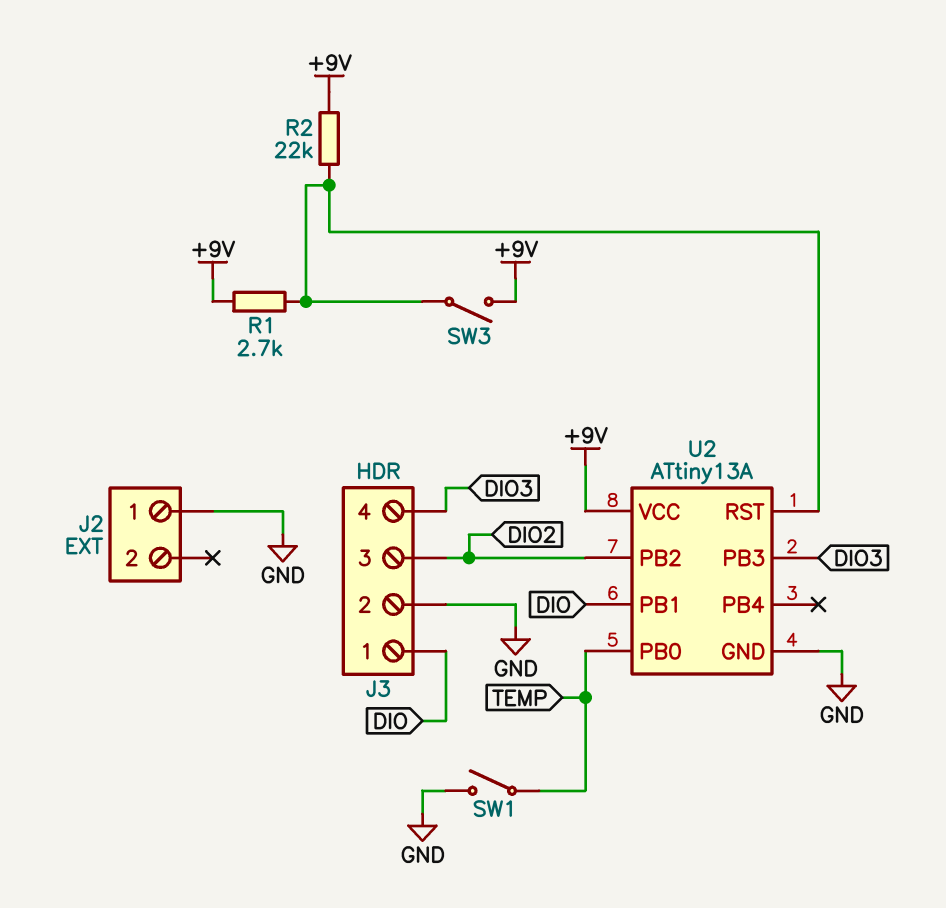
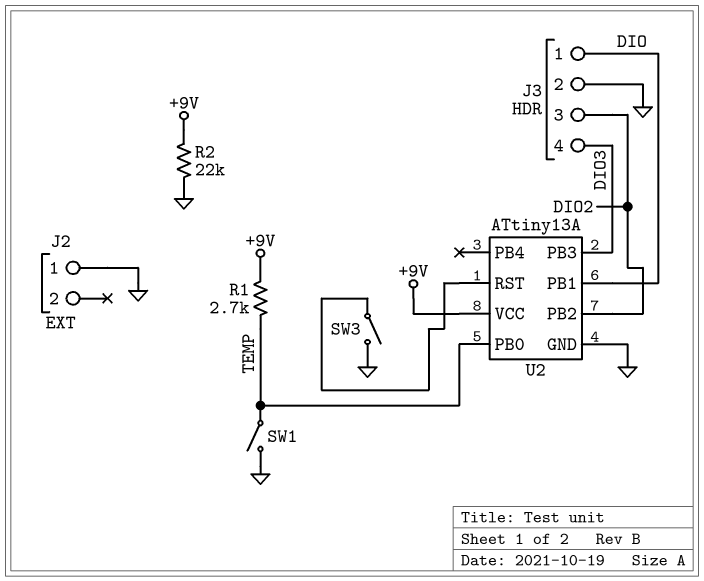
R1: 2.7k (+9V, U2/RST) -> 2.7k (+9V, TEMP)
R2: 22k (+9V, U2/RST) -> 22k (+9V, GND)
SW3: switch (+9V, U2/RST) -> switch (GND, U2/RST)

